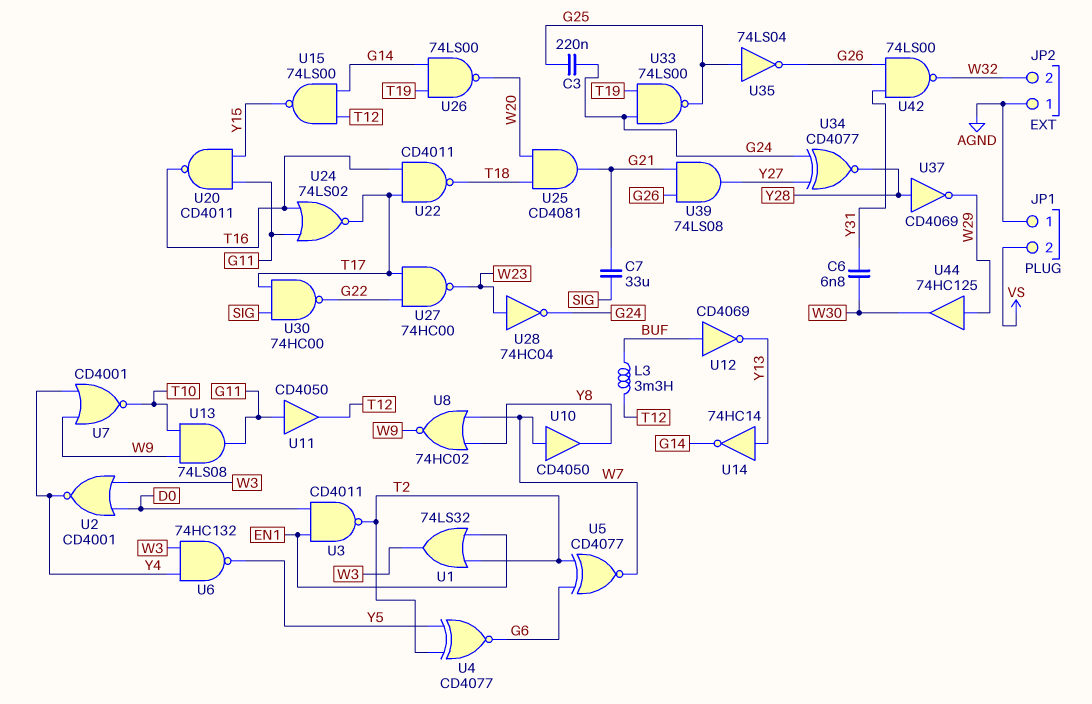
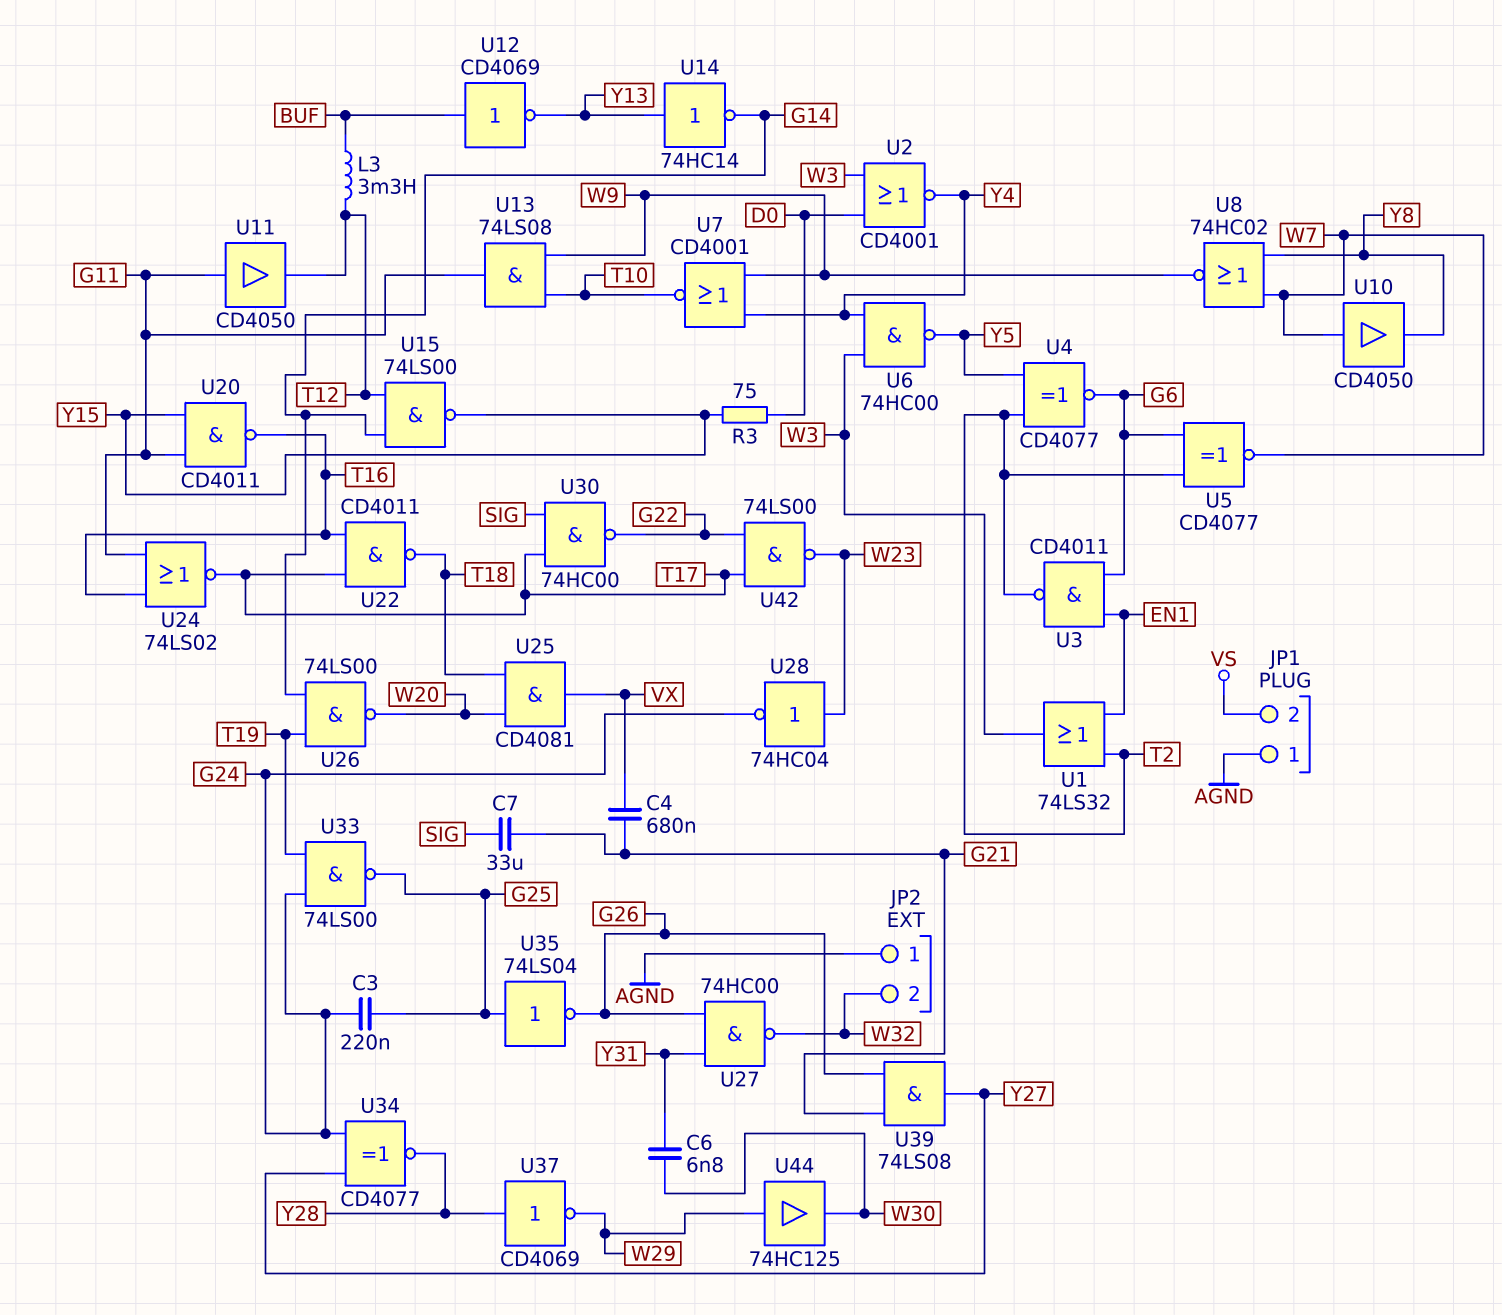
C4: none -> 680nF (G21, VX)
R3: none -> 75 (D0, Y15)
U3: NAND CD4011 (in D0, in EN1, out T2) -> NAND CD4011 (in EN1, in G6, out T2)
U6: NAND 74HC132 (in W3, in Y4, out Y5) -> NAND 74HC00 (in W3, in Y4, out Y5)
U25: AND CD4081 (in T18, in W20, out G21) -> AND CD4081 (in T18, in W20, out VX)
U27: NAND 74HC00 (in G22, in T17, out W23) -> NAND 74HC00 (in G26, in Y31, out W32)
U42: NAND 74LS00 (in G26, in Y31, out W32) -> NAND 74LS00 (in G22, in T17, out W23)

